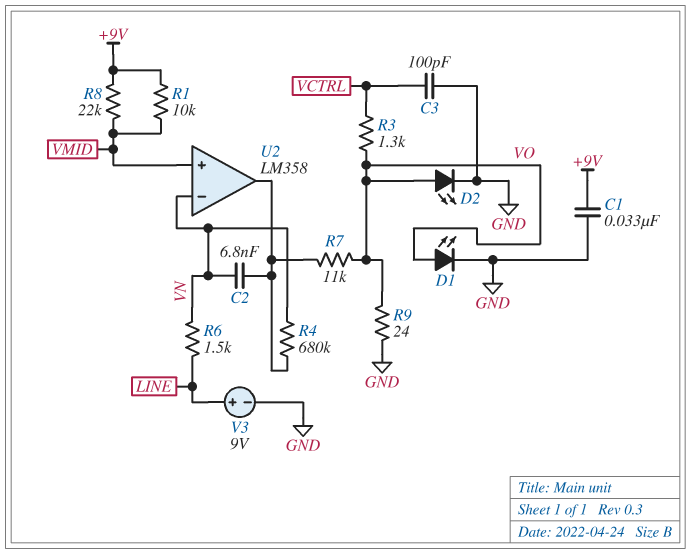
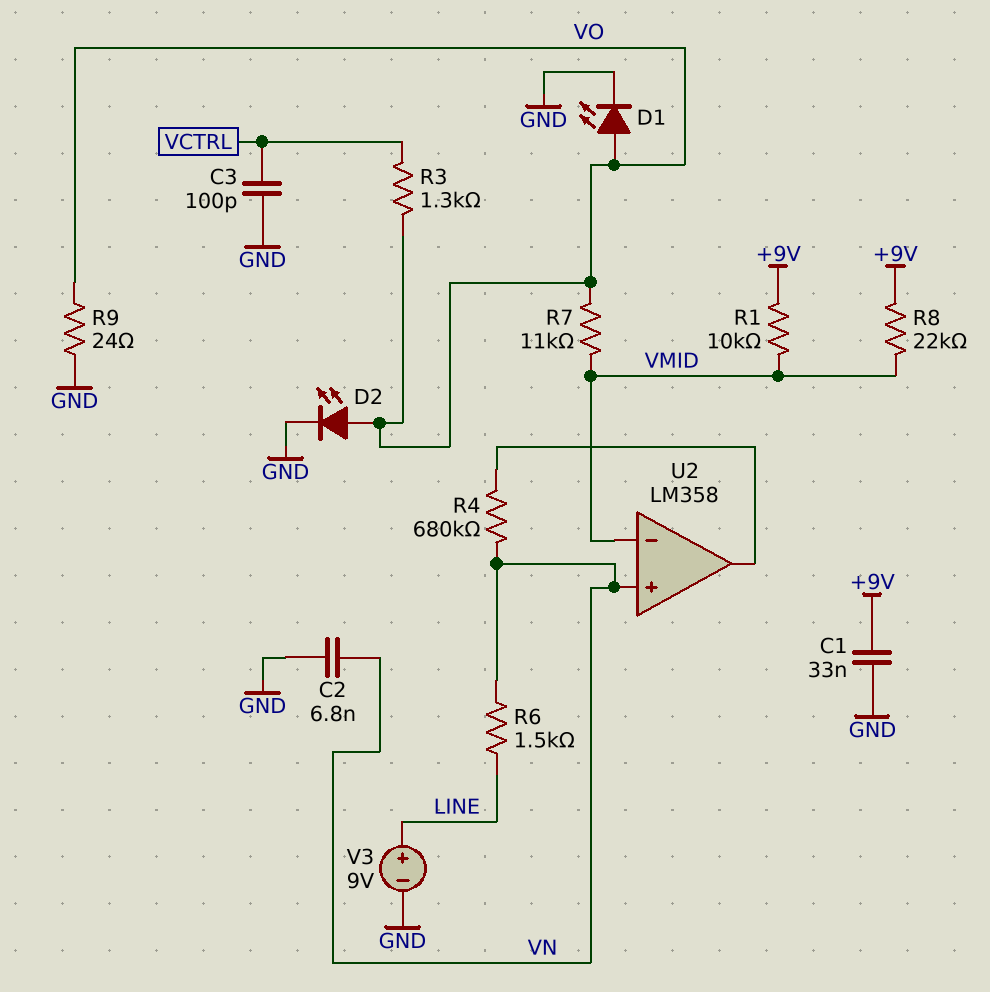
C2: 6.8nF (U2/out, VN) -> 6.8nF (GND, VN)
R7: 11k (U2/out, VO) -> 11k (VMID, VO)
U2 pin in+: VMID -> VN
U2 pin in-: VN -> VMID

